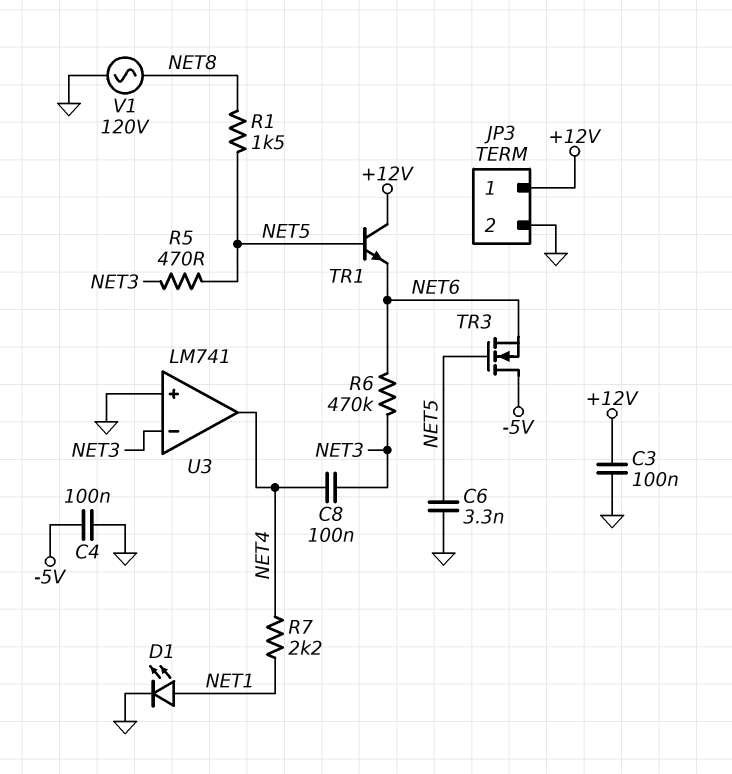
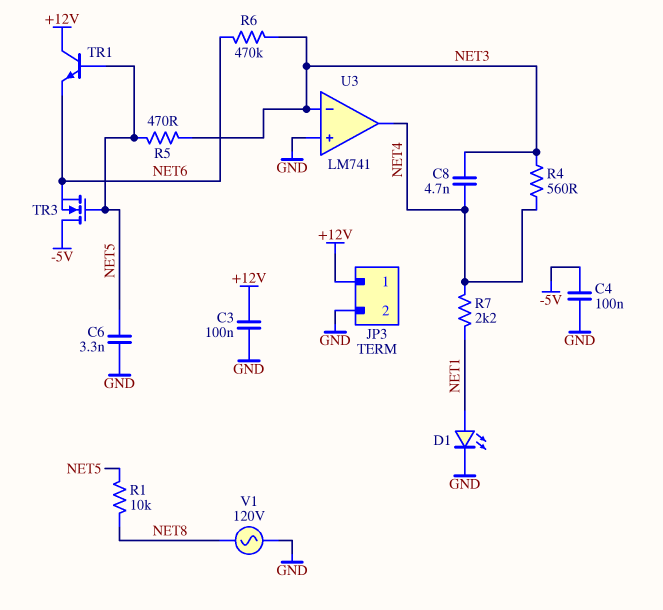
C8: 100nF (NET3, NET4) -> 4.7nF (NET3, NET4)
R1: 1.5k (NET5, NET8) -> 10k (NET5, NET8)
R4: none -> 560 (NET3, NET4)

